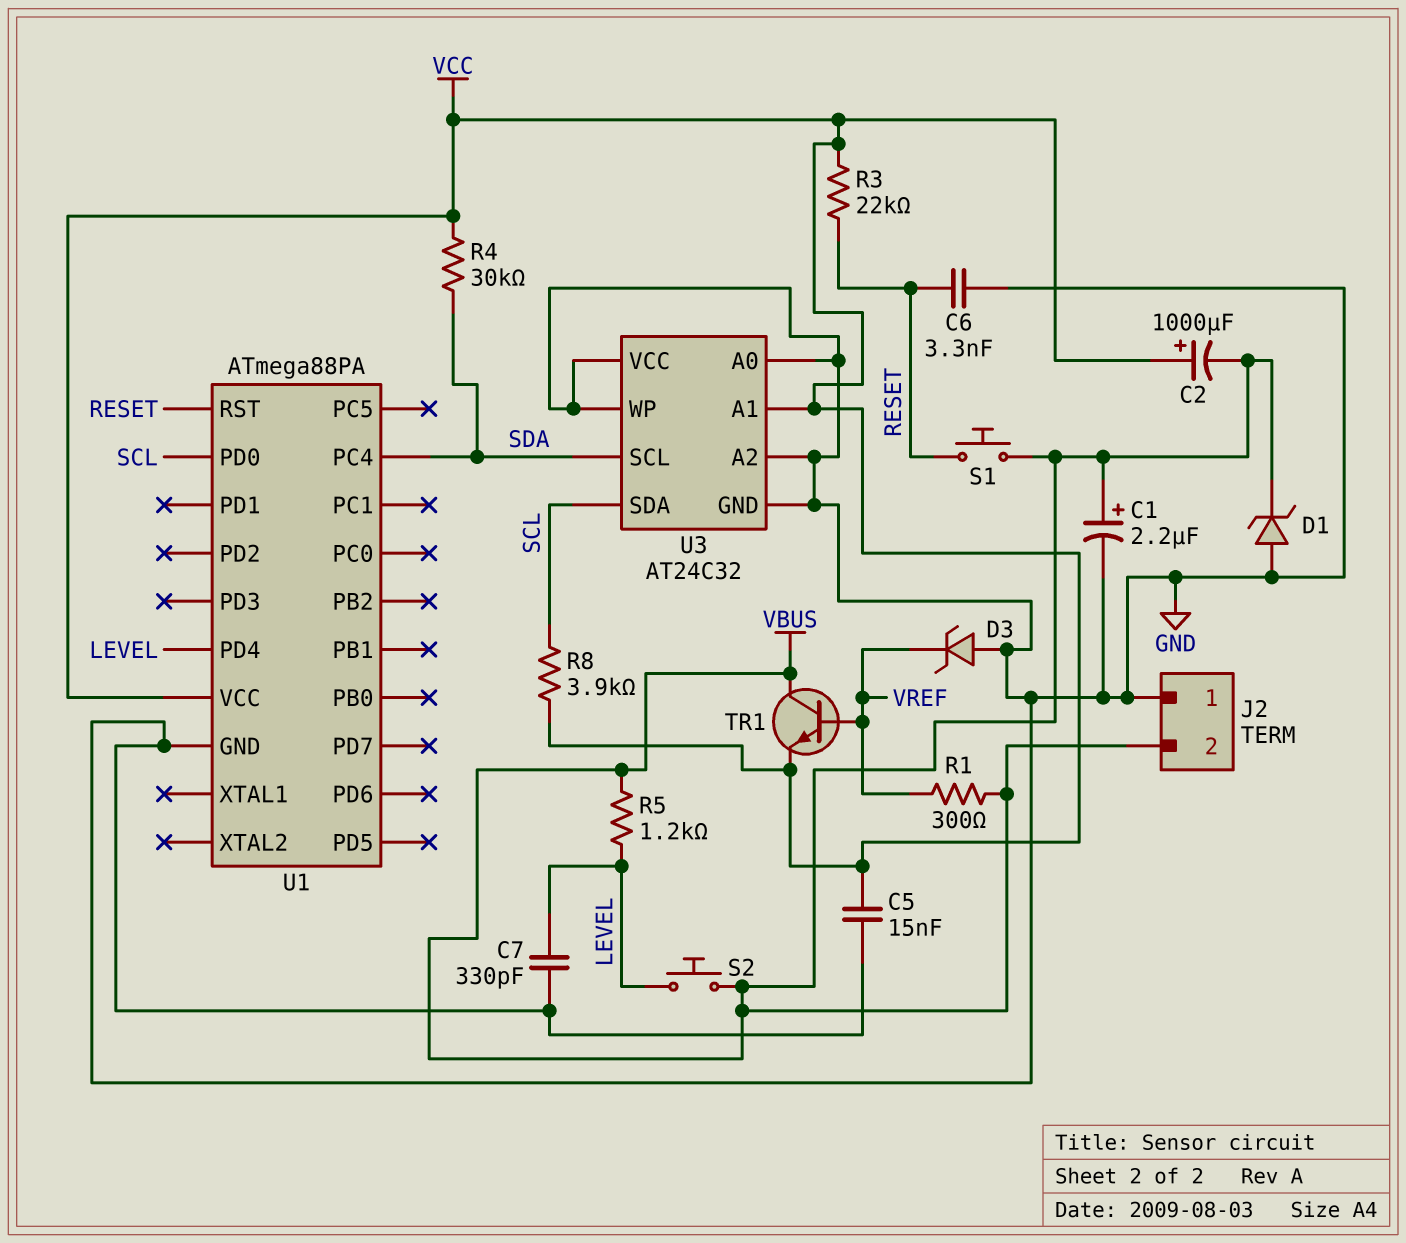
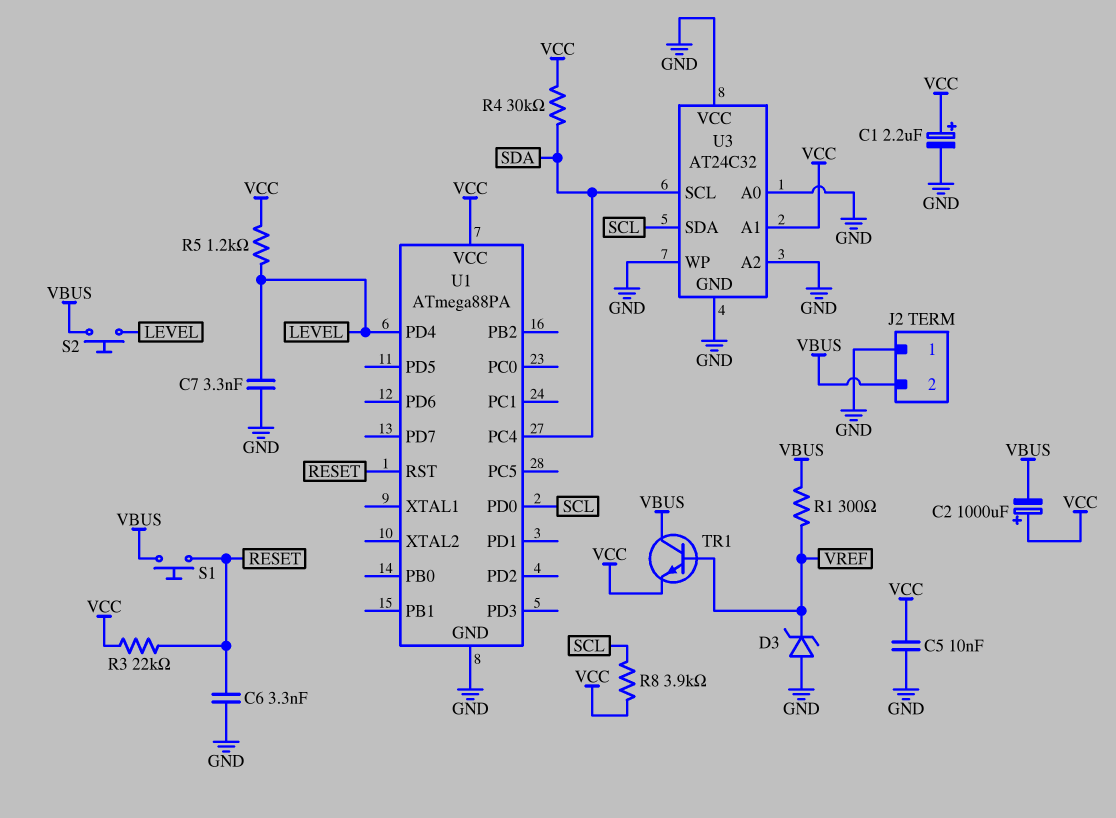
C1: 2.2uF (plus VBUS, minus GND) -> 2.2uF (plus VCC, minus GND)
C5: 15nF (GND, VCC) -> 10nF (GND, VCC)
C7: 330pF (GND, LEVEL) -> 3.3nF (GND, LEVEL)
D1: zener (A GND, K VBUS) -> none
R5: 1.2k (LEVEL, VBUS) -> 1.2k (LEVEL, VCC)

